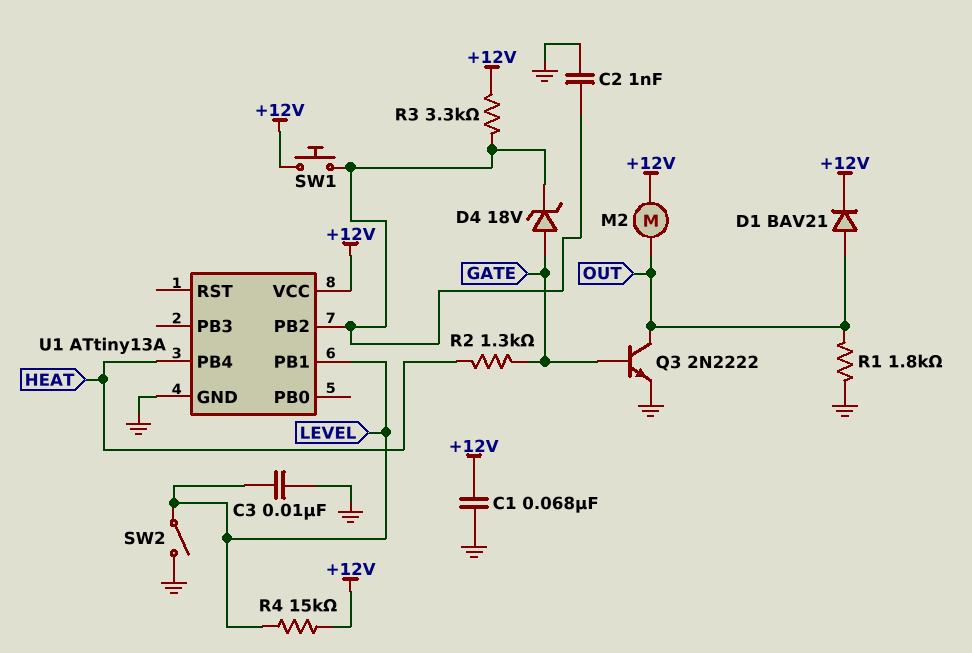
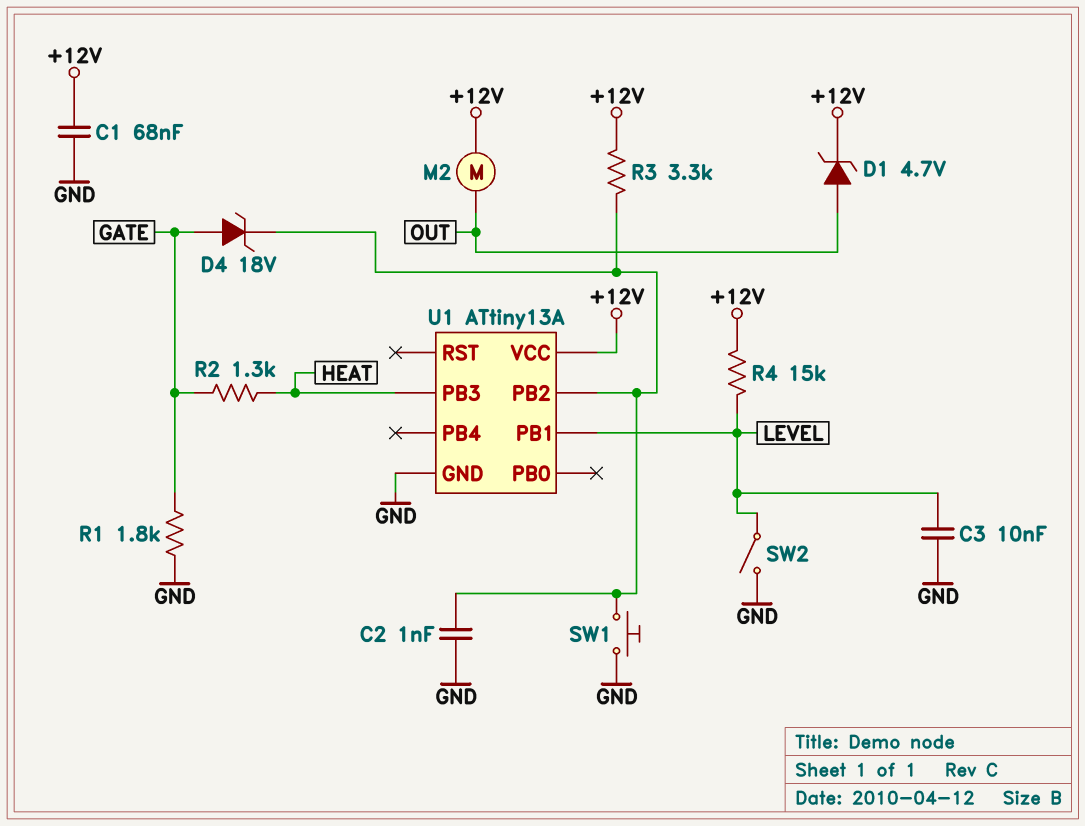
D1: diode BAV21 (A OUT, K +12V) -> zener 4.7V (A OUT, K +12V)
Q3: NPN 2N2222 (B GATE, C OUT, E GND) -> none
R1: 1.8k (GND, OUT) -> 1.8k (GATE, GND)
SW1: button (+12V, U1/PB2) -> button (GND, U1/PB2)
U1 pin PB3: none -> HEAT
U1 pin PB4: HEAT -> none

